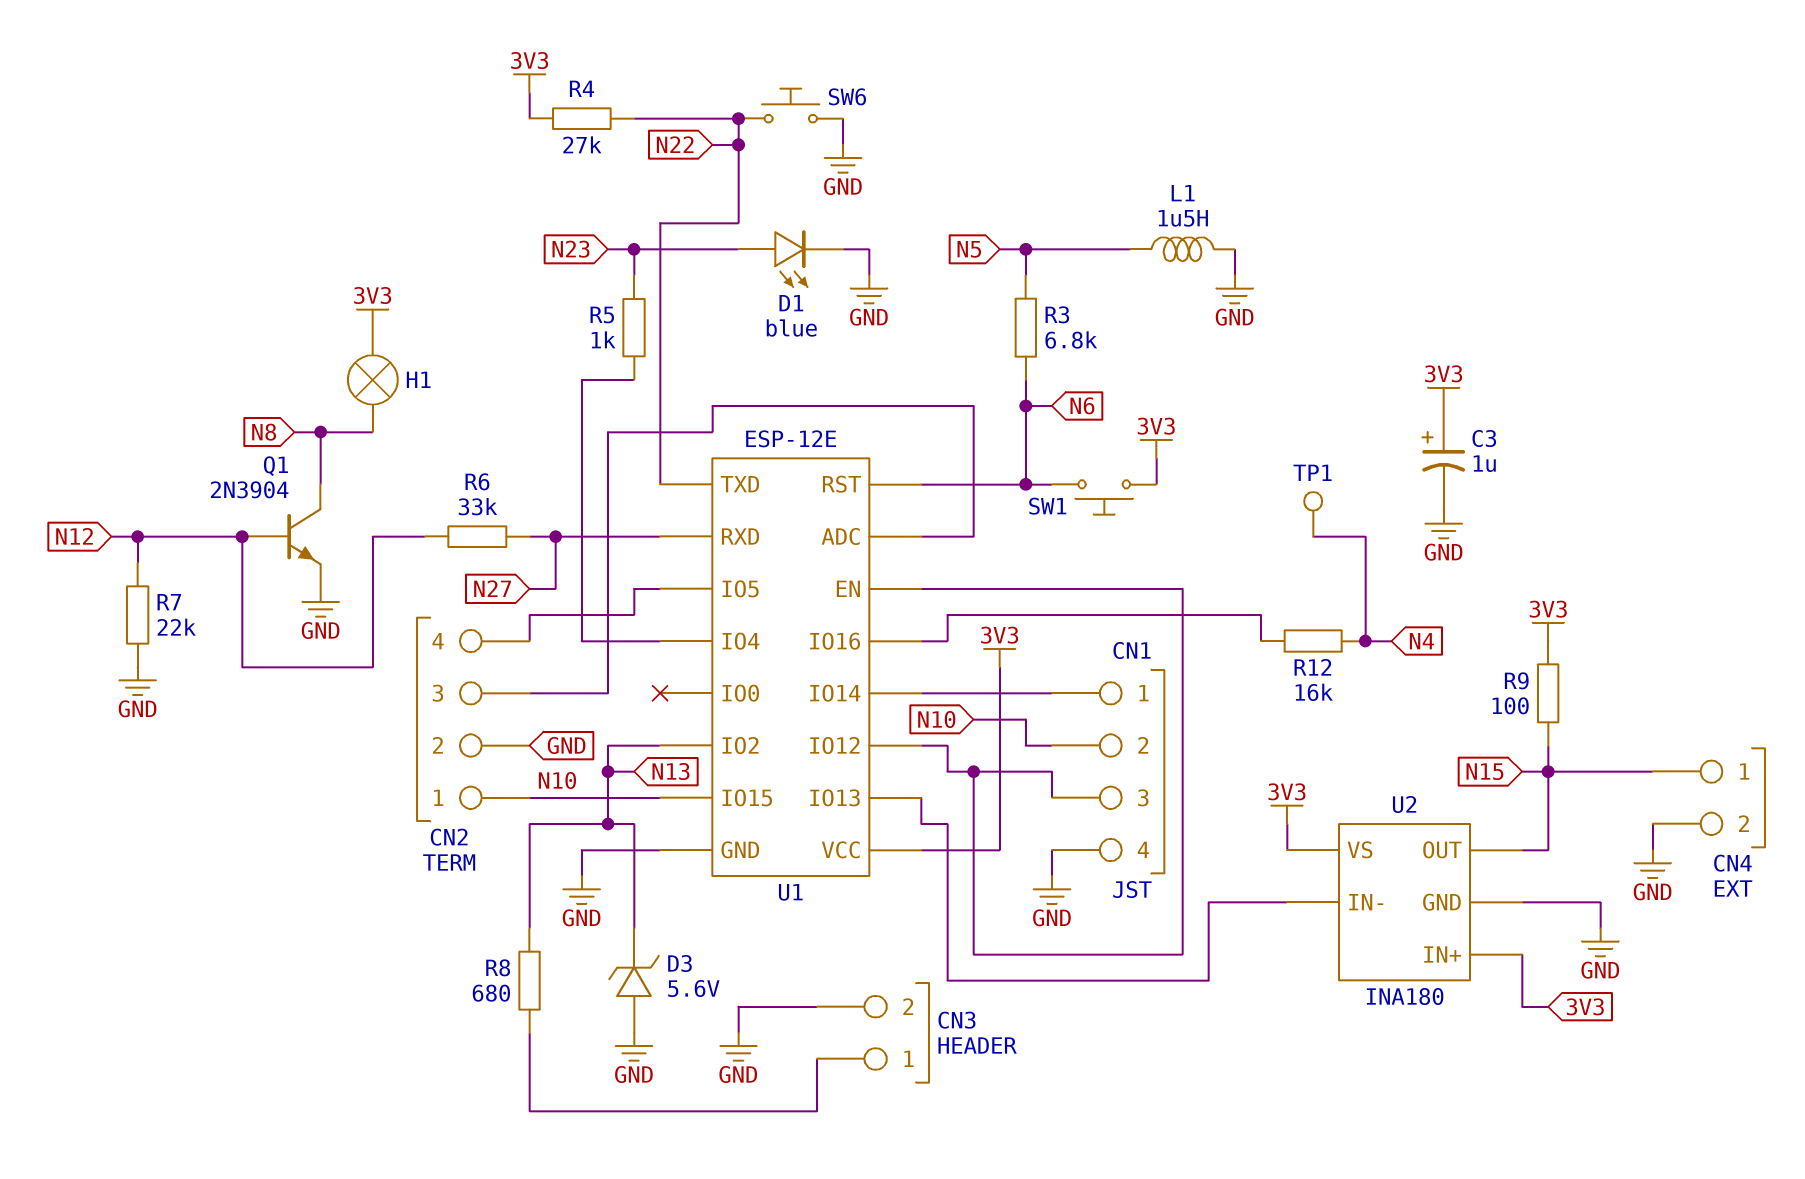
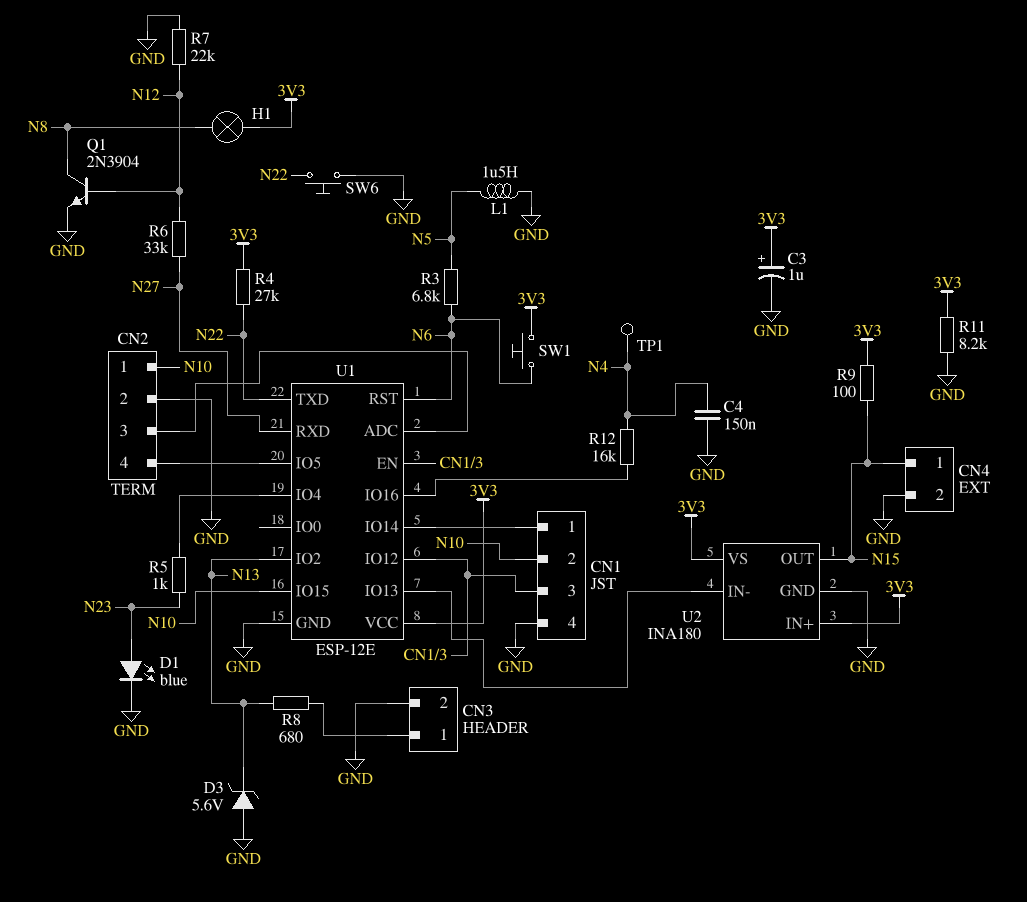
C4: none -> 150nF (GND, N4)
R11: none -> 8.2k (3V3, GND)

